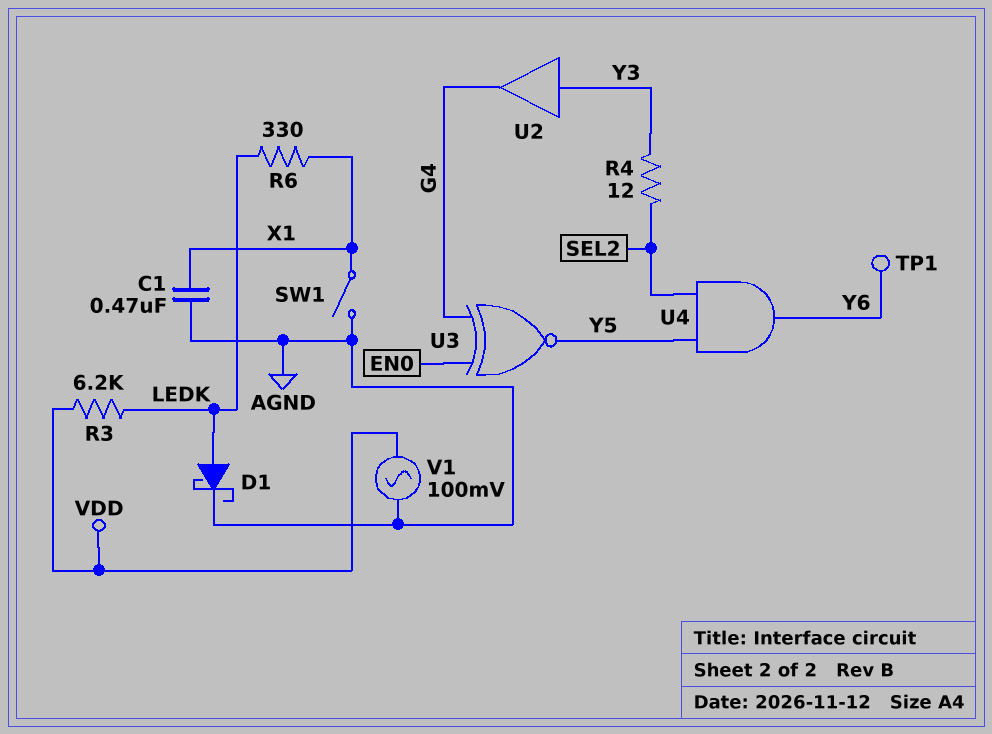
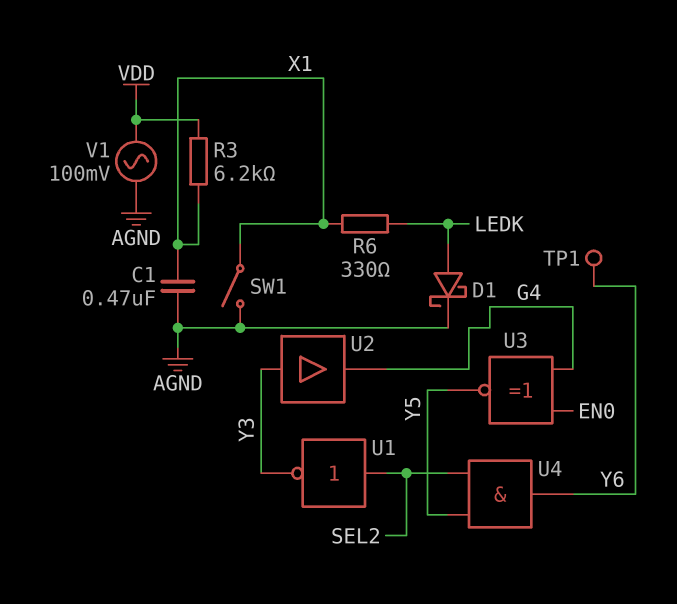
R3: 6.2k (LEDK, VDD) -> 6.2k (VDD, X1)
R4: 12 (SEL2, Y3) -> none
U1: none -> NOT (in SEL2, out Y3)

